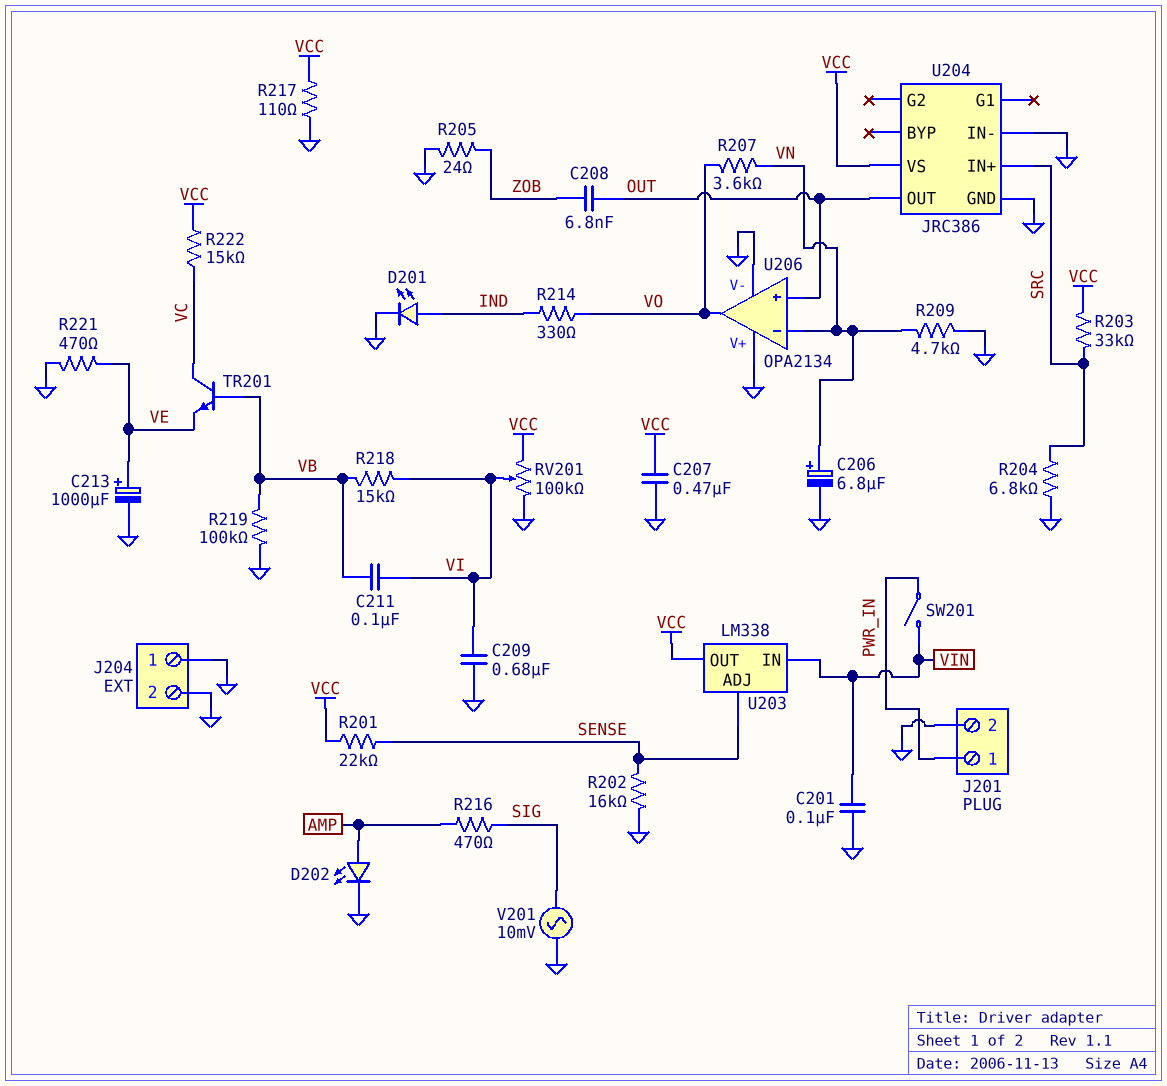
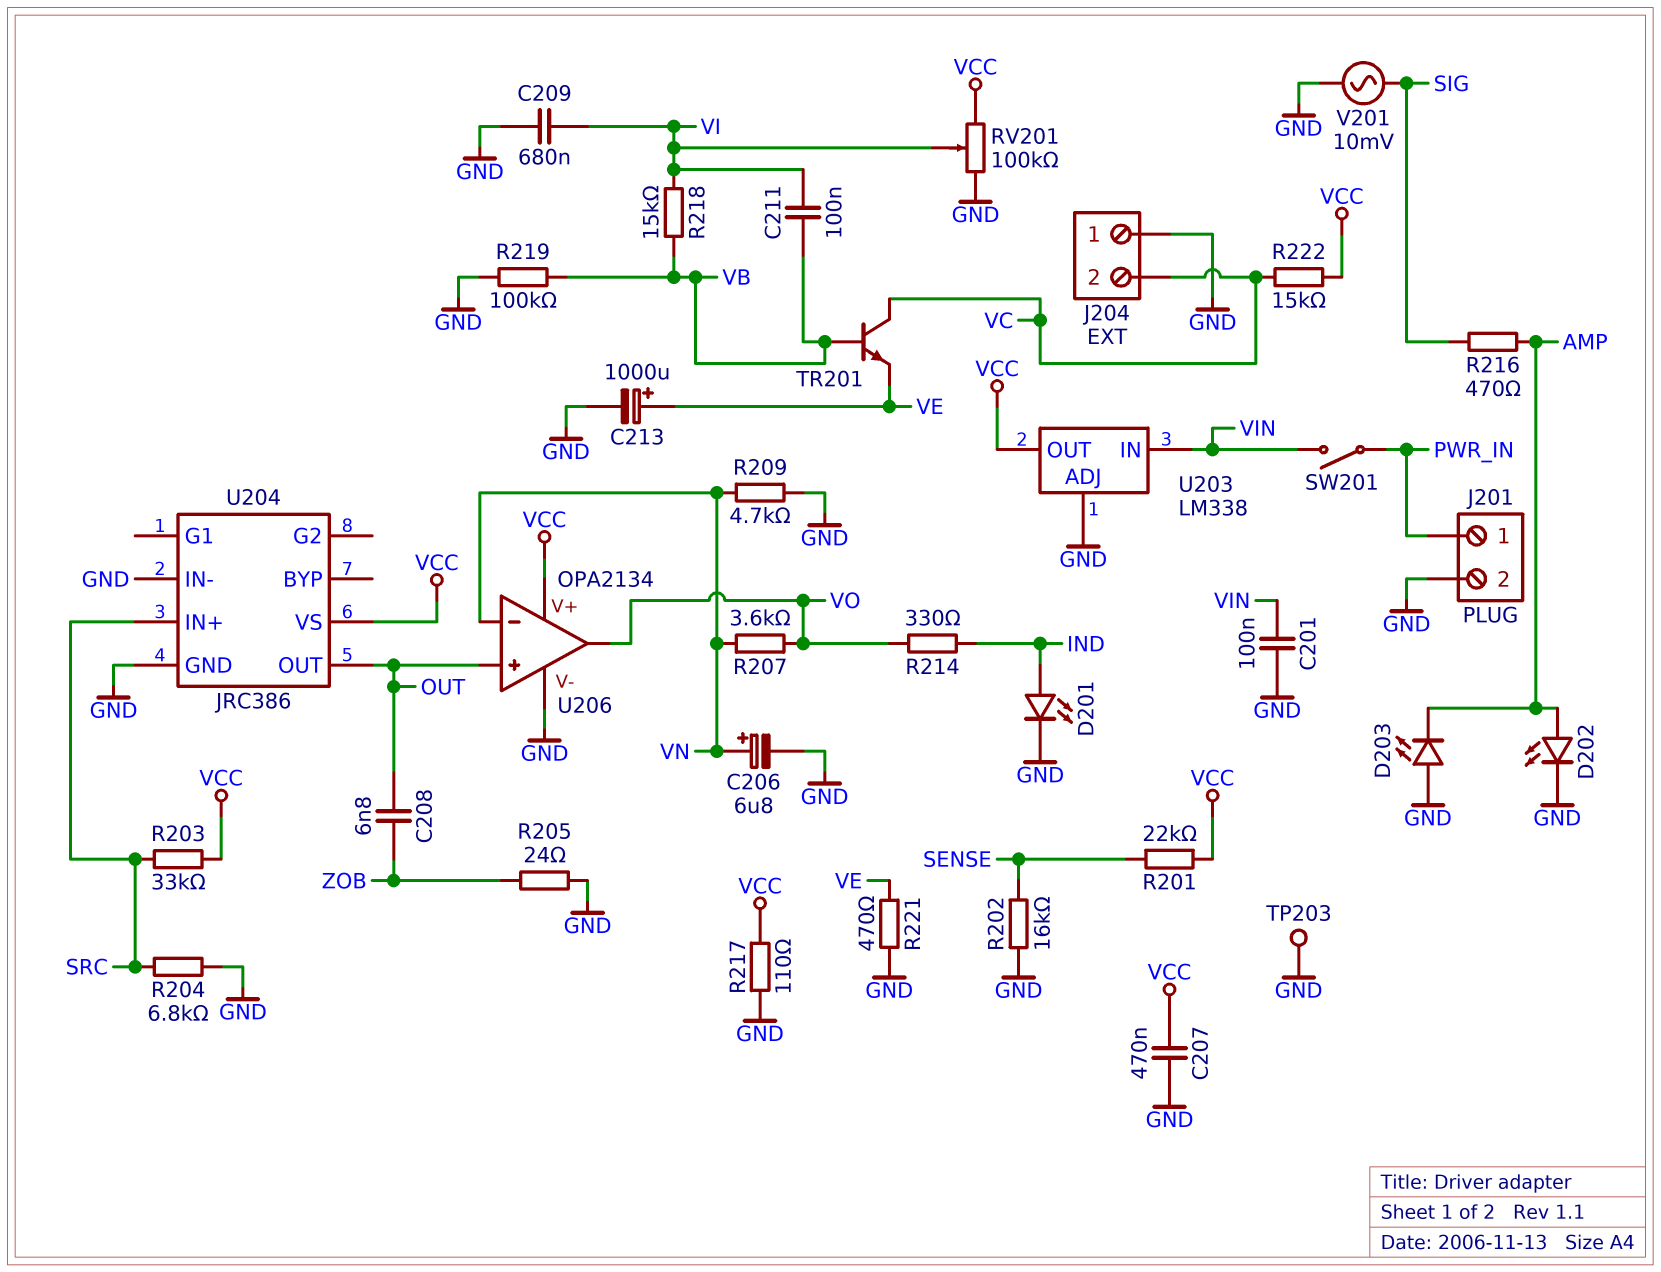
D203: none -> LED (A GND, K AMP)
J204 pin 2: GND -> VC
TP203: none -> test point (GND)
U203 pin ADJ: SENSE -> GND
U206 pin V+: GND -> VCC

